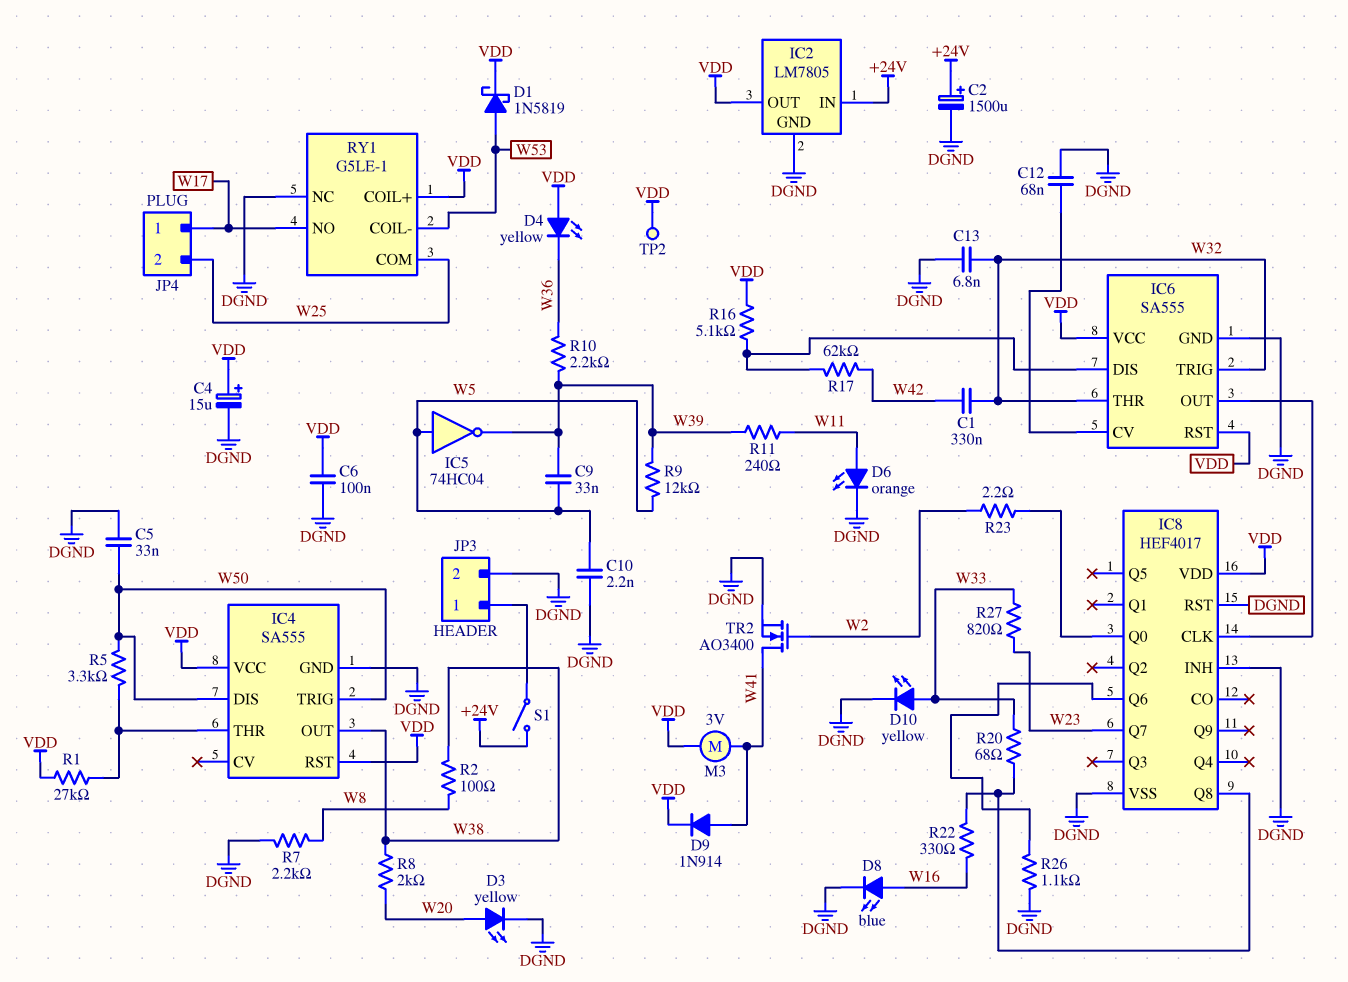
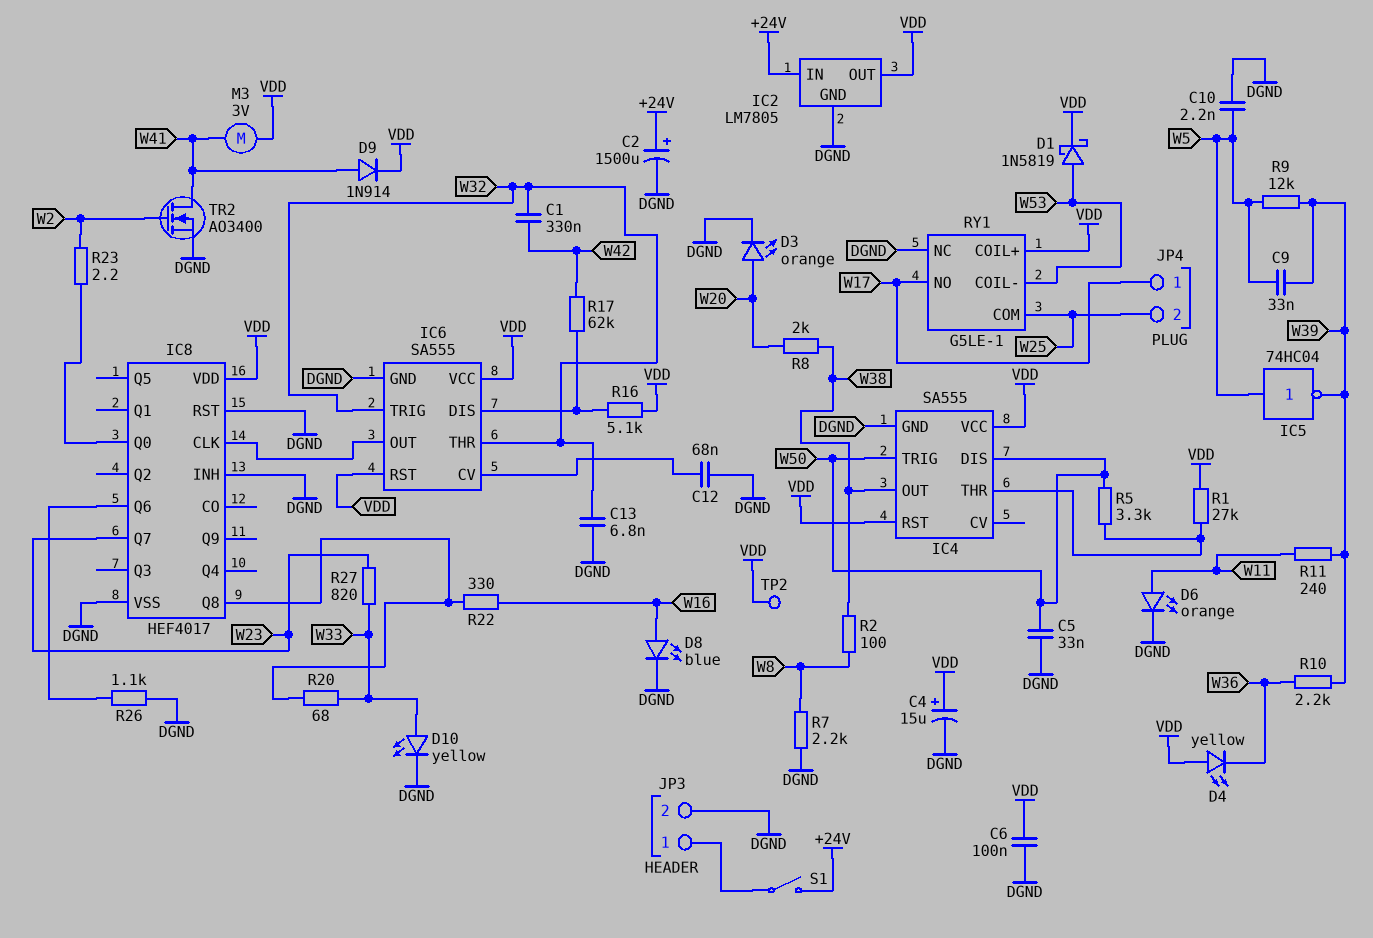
D3: LED yellow (A W20, K DGND) -> LED orange (A W20, K DGND)

